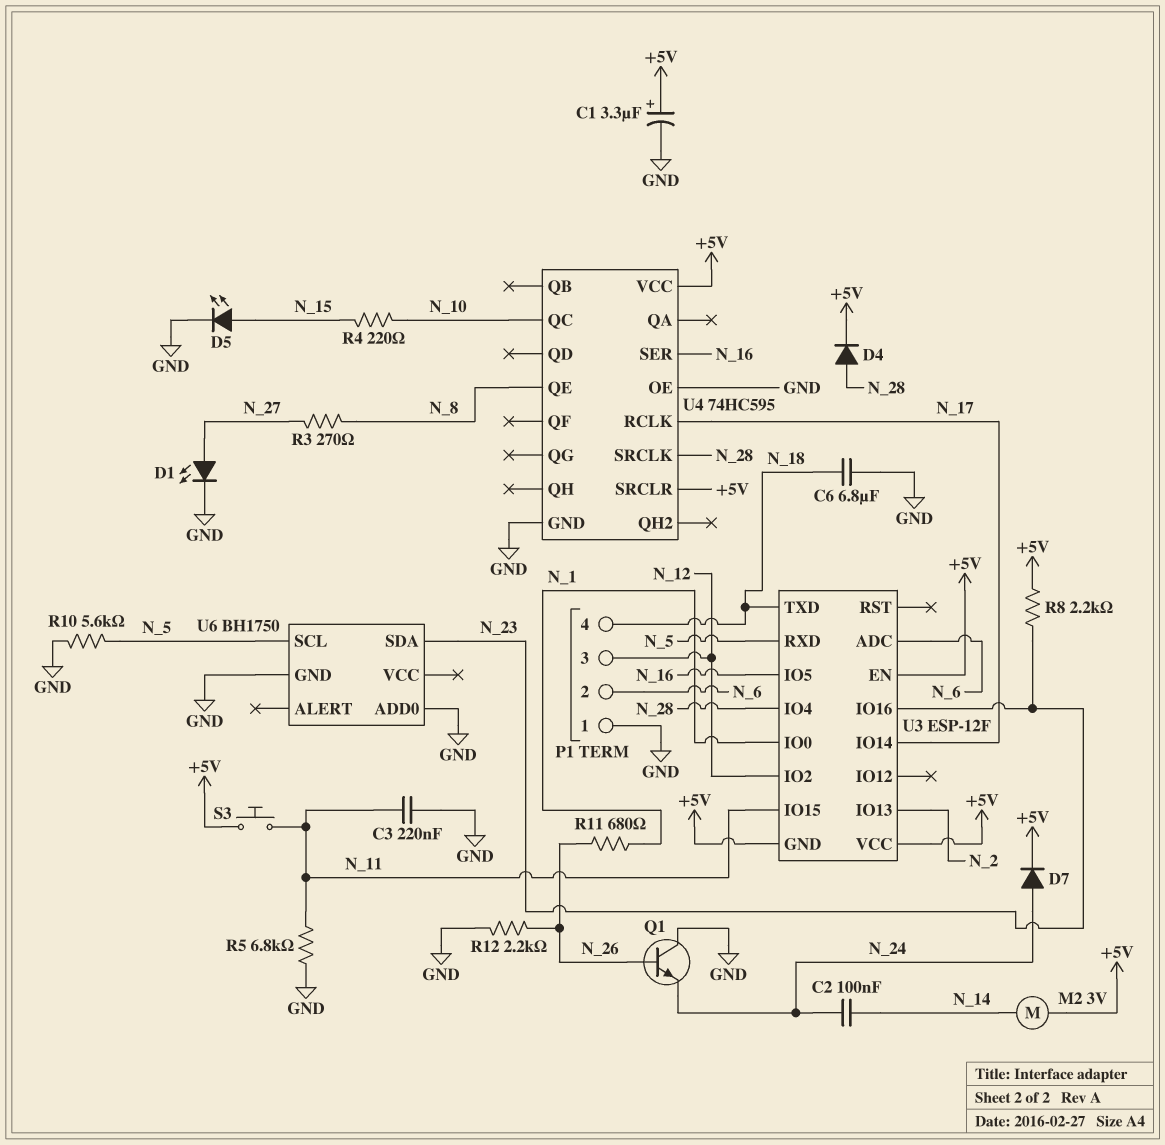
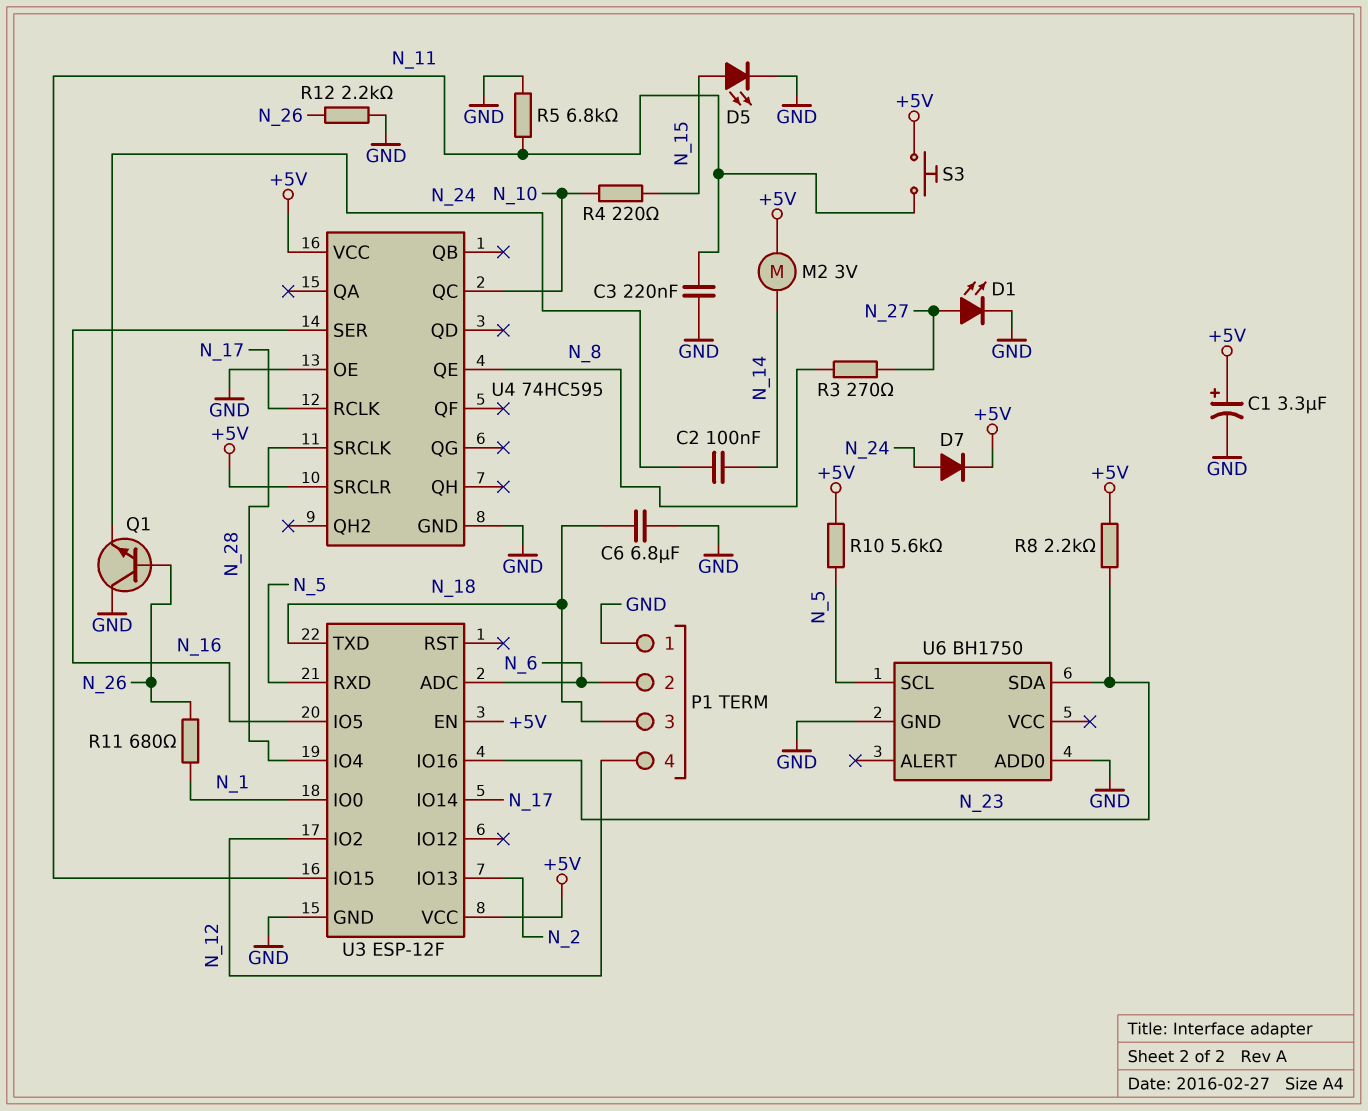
D4: diode (A N_28, K +5V) -> none
P1 pin 3: N_12 -> N_18
P1 pin 4: N_18 -> N_12
R10: 5.6k (GND, N_5) -> 5.6k (+5V, N_5)
U3 pin GND: +5V -> GND

